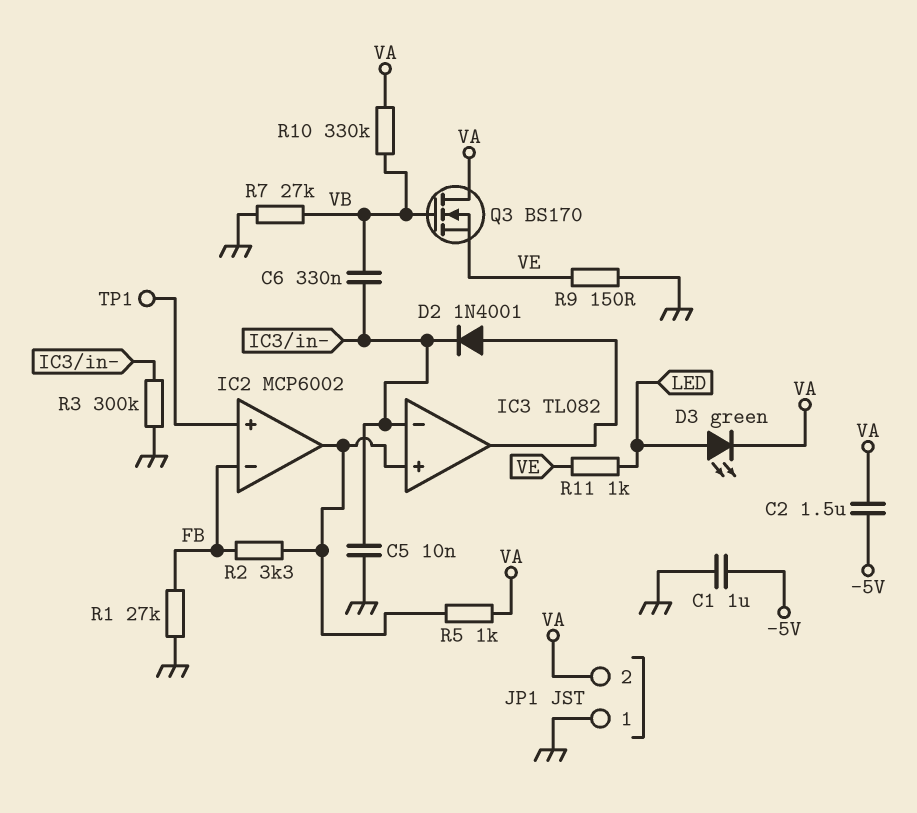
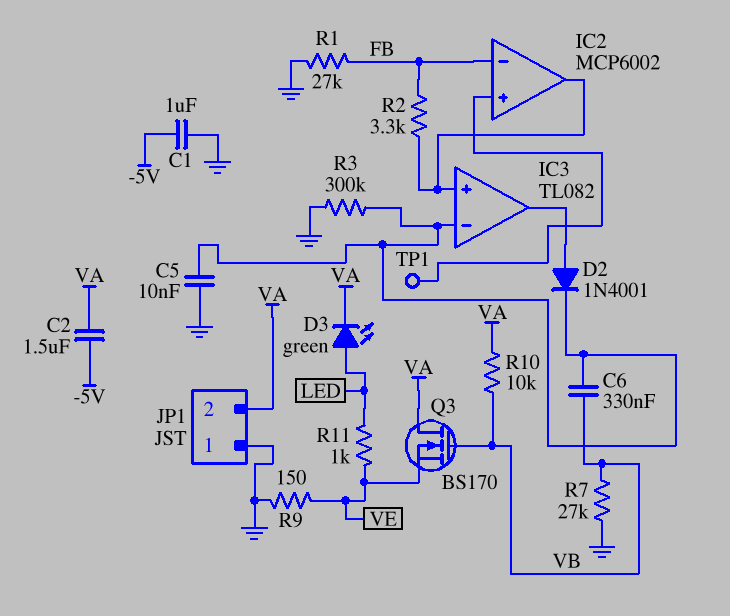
R5: 1k (IC2/out, VA) -> none
R10: 330k (VA, VB) -> 10k (VA, VB)

